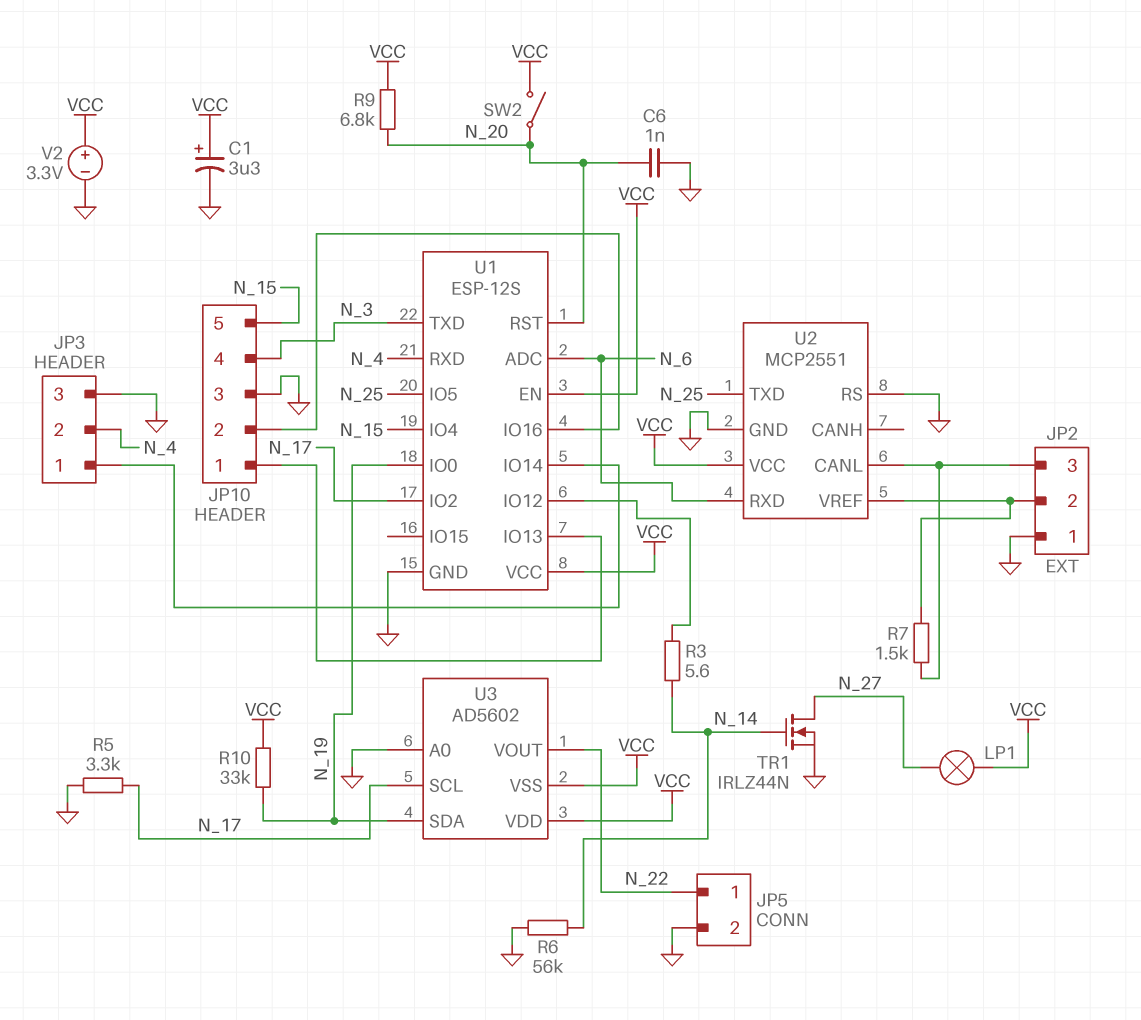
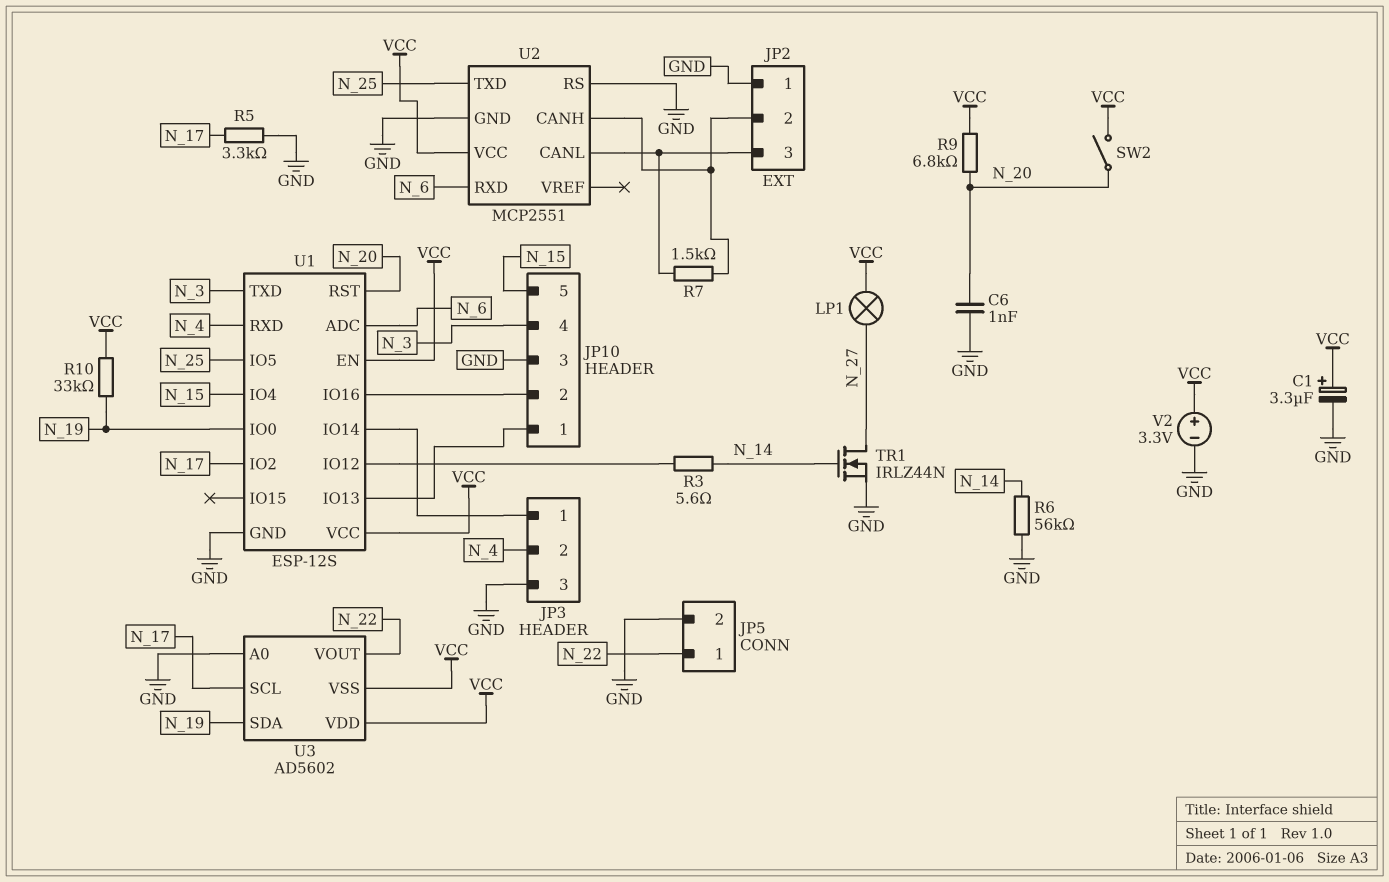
U2 pin CANH: none -> JP2/2
U2 pin VREF: JP2/2 -> none

